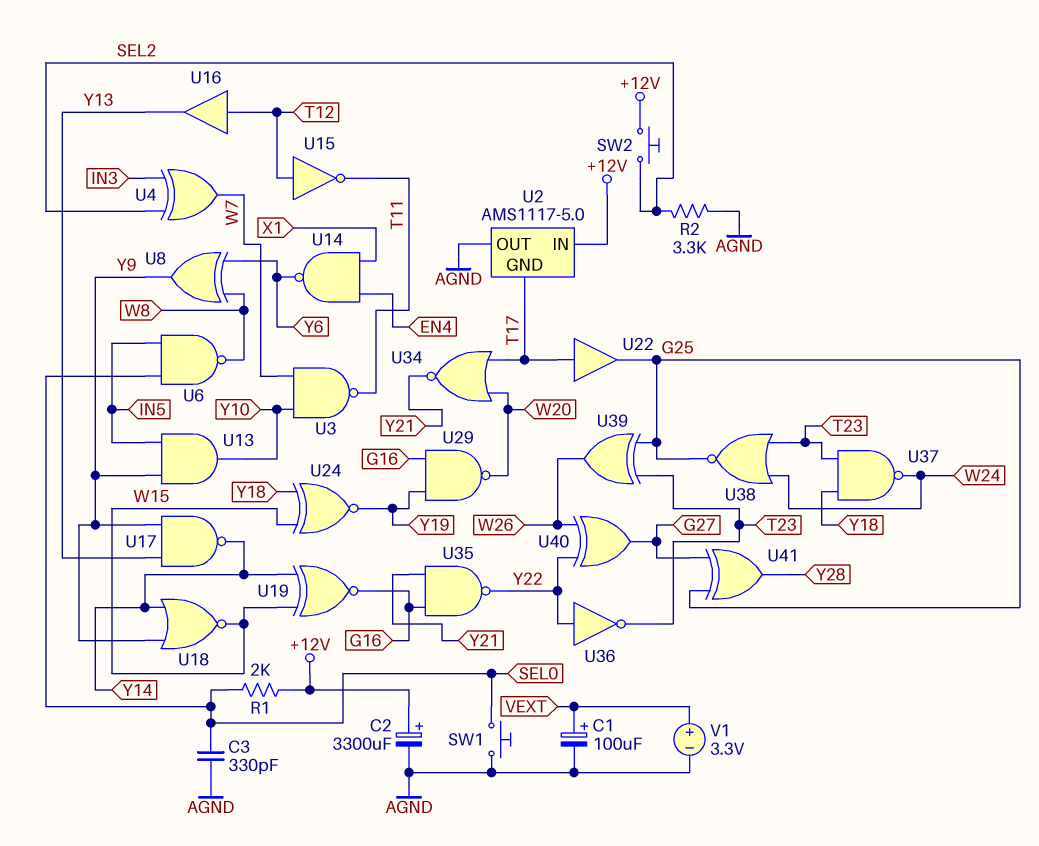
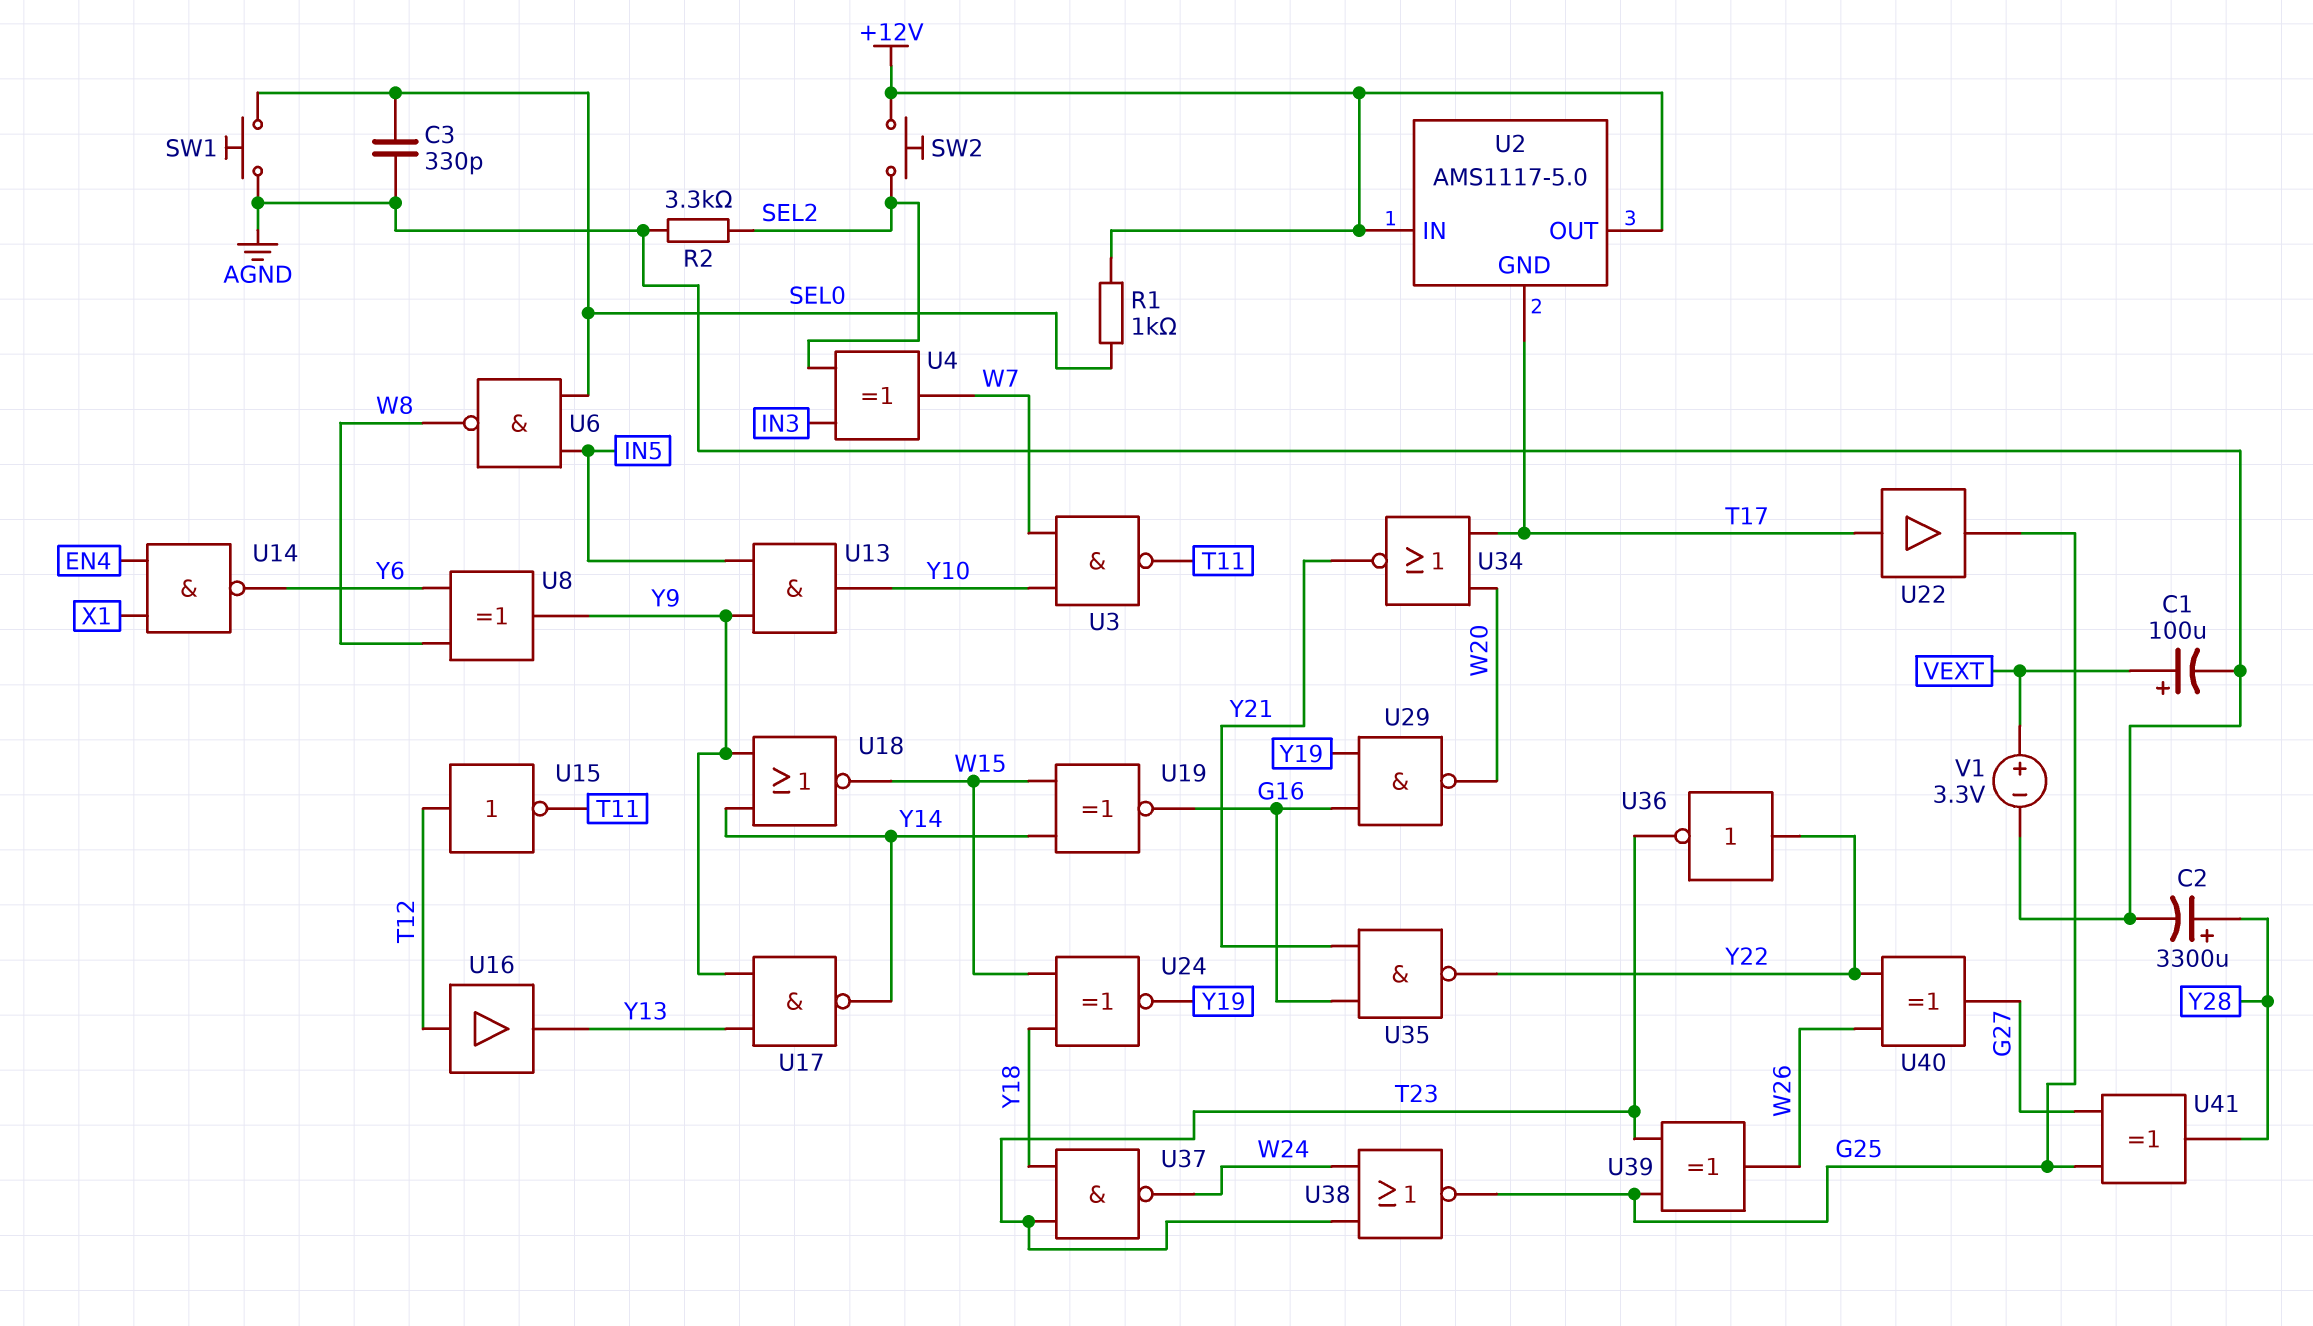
C2: 3300uF (plus +12V, minus AGND) -> 3300uF (plus Y28, minus AGND)
R1: 2k (+12V, SEL0) -> 1k (+12V, SEL0)
U2 pin OUT: AGND -> +12V

